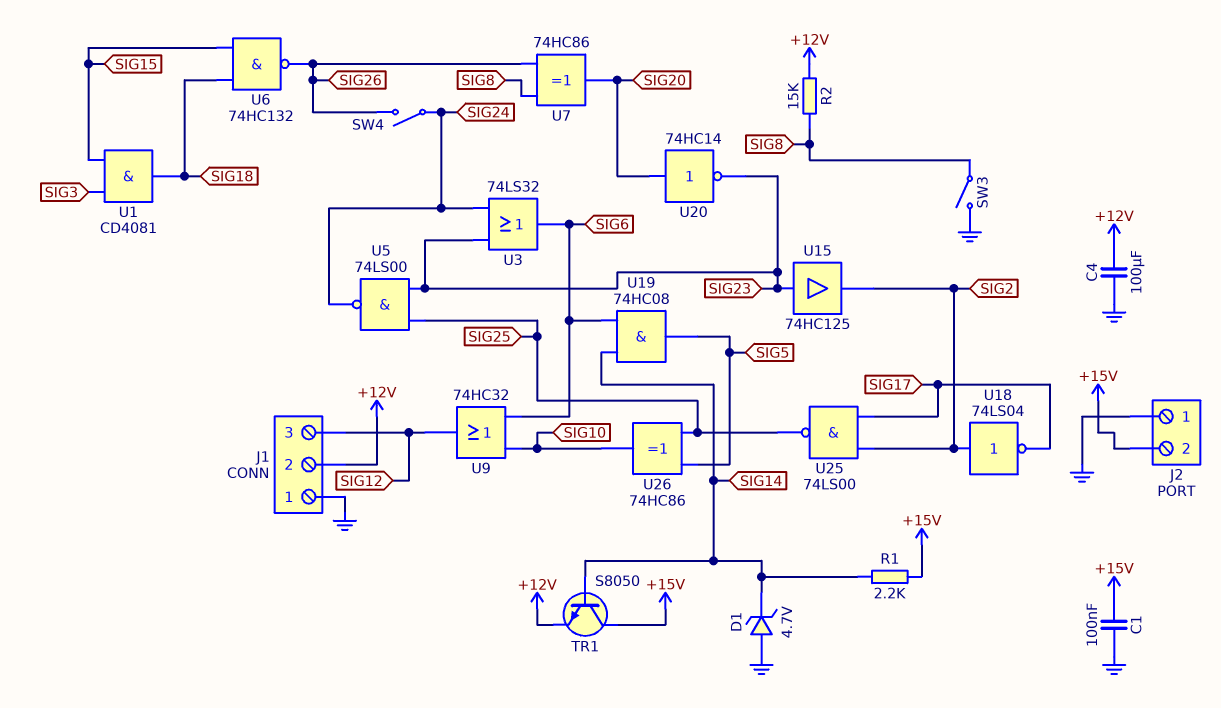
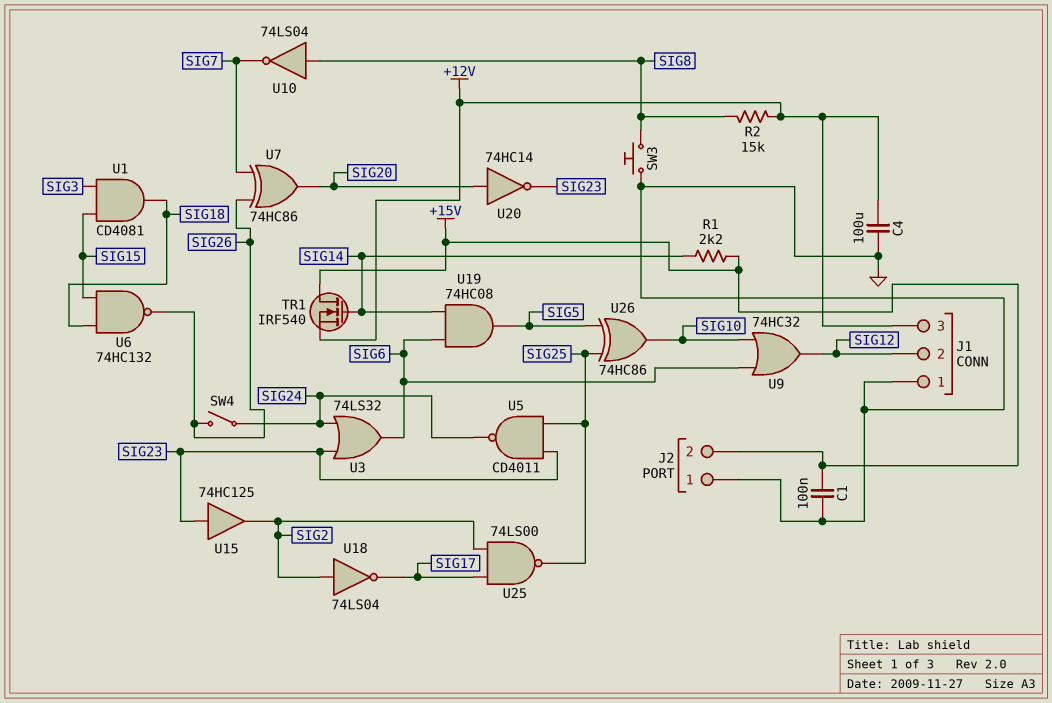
D1: zener 4.7V (A GND, K SIG14) -> none
J1 pin 2: +12V -> SIG12
J1 pin 3: SIG12 -> +12V
SW3: switch (GND, SIG8) -> button (GND, SIG8)
TR1: NPN S8050 (B SIG14, C +15V, E +12V) -> NMOS IRF540 (G SIG14, D +15V, S +12V)
U5: NAND 74LS00 (in SIG23, in SIG25, out SIG24) -> NAND CD4011 (in SIG23, in SIG25, out SIG24)
U7: XOR 74HC86 (in SIG8, in SIG26, out SIG20) -> XOR 74HC86 (in SIG7, in SIG26, out SIG20)
U10: none -> NOT 74LS04 (in SIG8, out SIG7)

